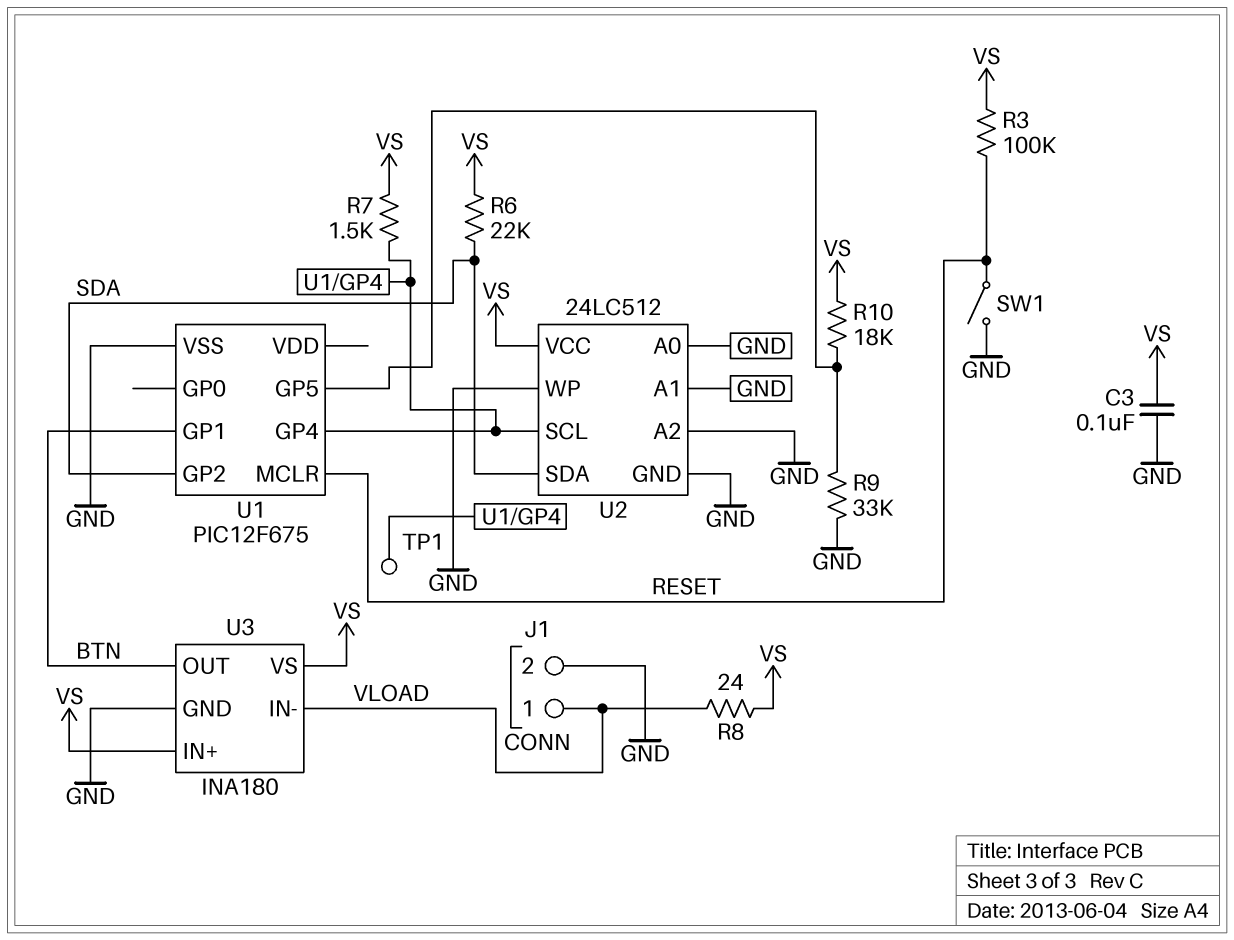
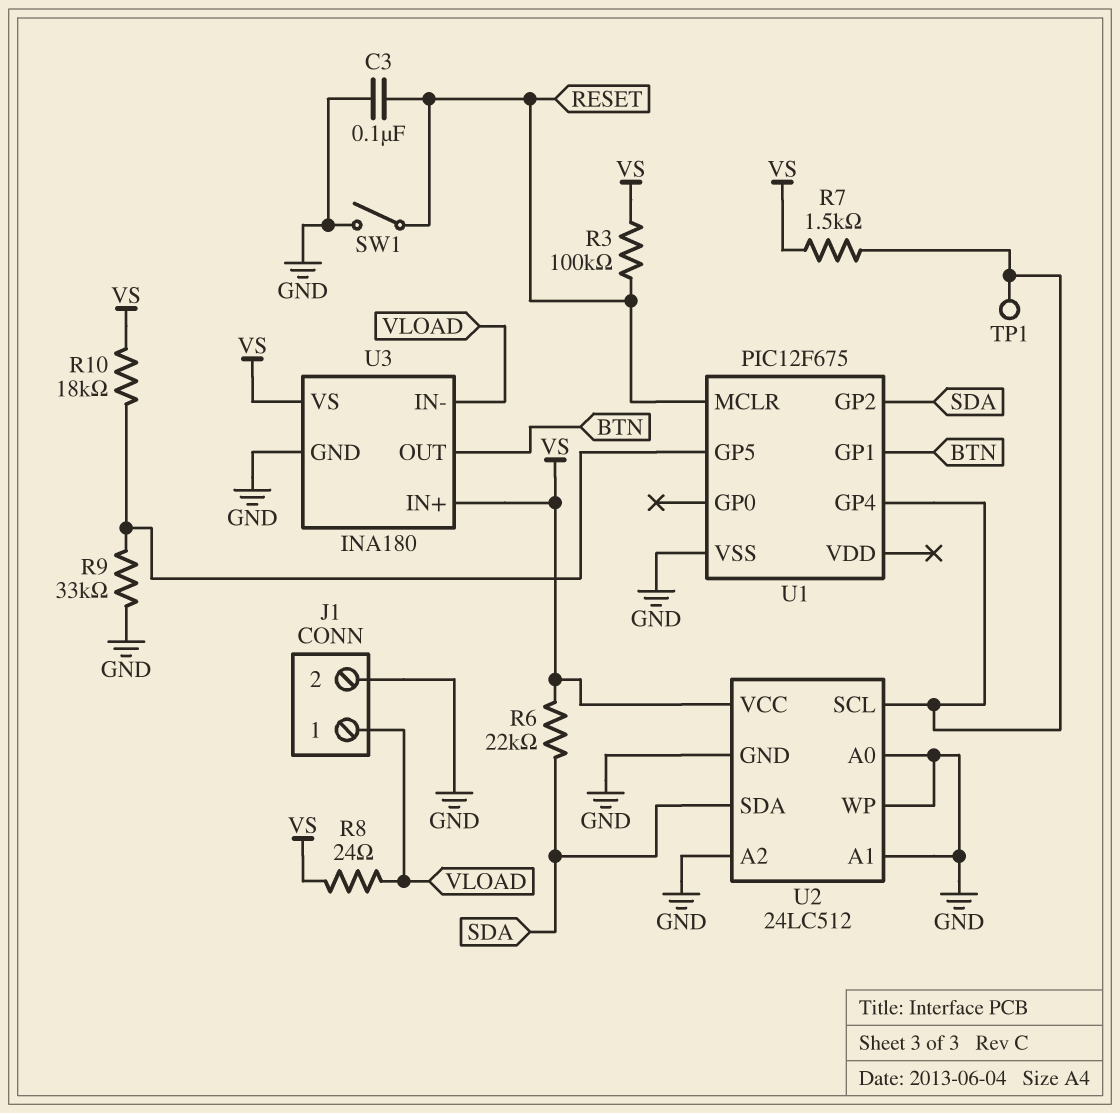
C3: 100nF (GND, VS) -> 100nF (GND, RESET)

